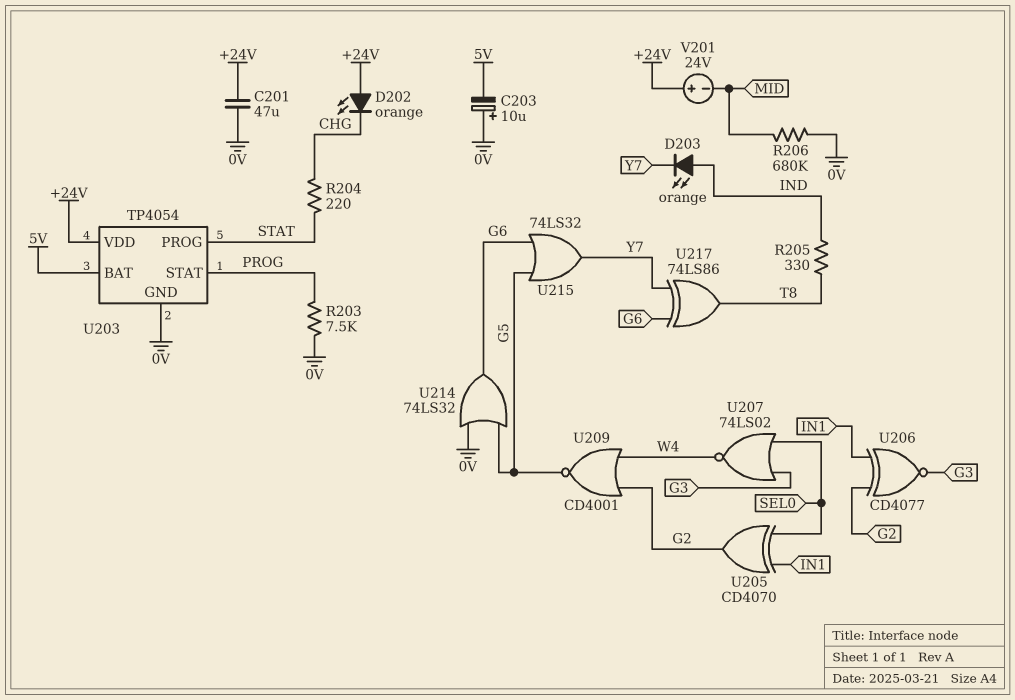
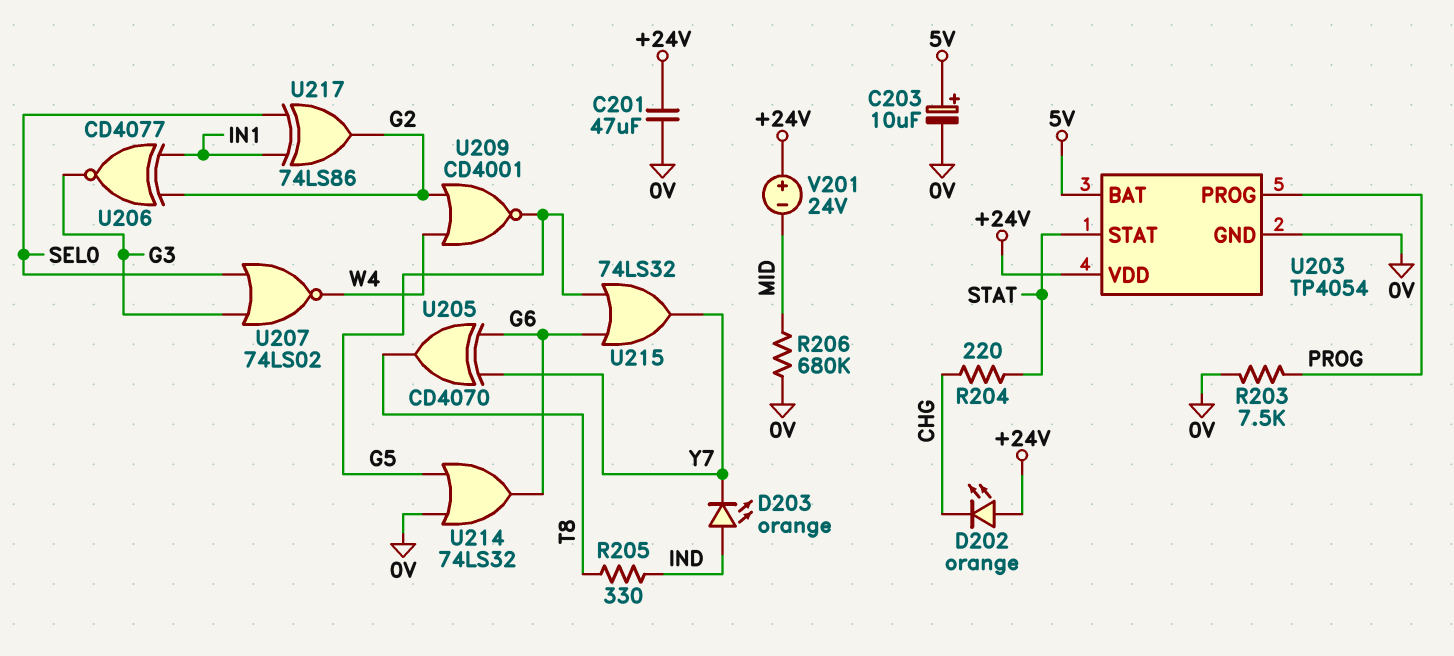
C203: 10uF (plus 0V, minus 5V) -> 10uF (plus 5V, minus 0V)
U203 pin PROG: STAT -> PROG
U203 pin STAT: PROG -> STAT
U205: XOR CD4070 (in IN1, in SEL0, out G2) -> XOR CD4070 (in G6, in Y7, out T8)
U217: XOR 74LS86 (in G6, in Y7, out T8) -> XOR 74LS86 (in IN1, in SEL0, out G2)

